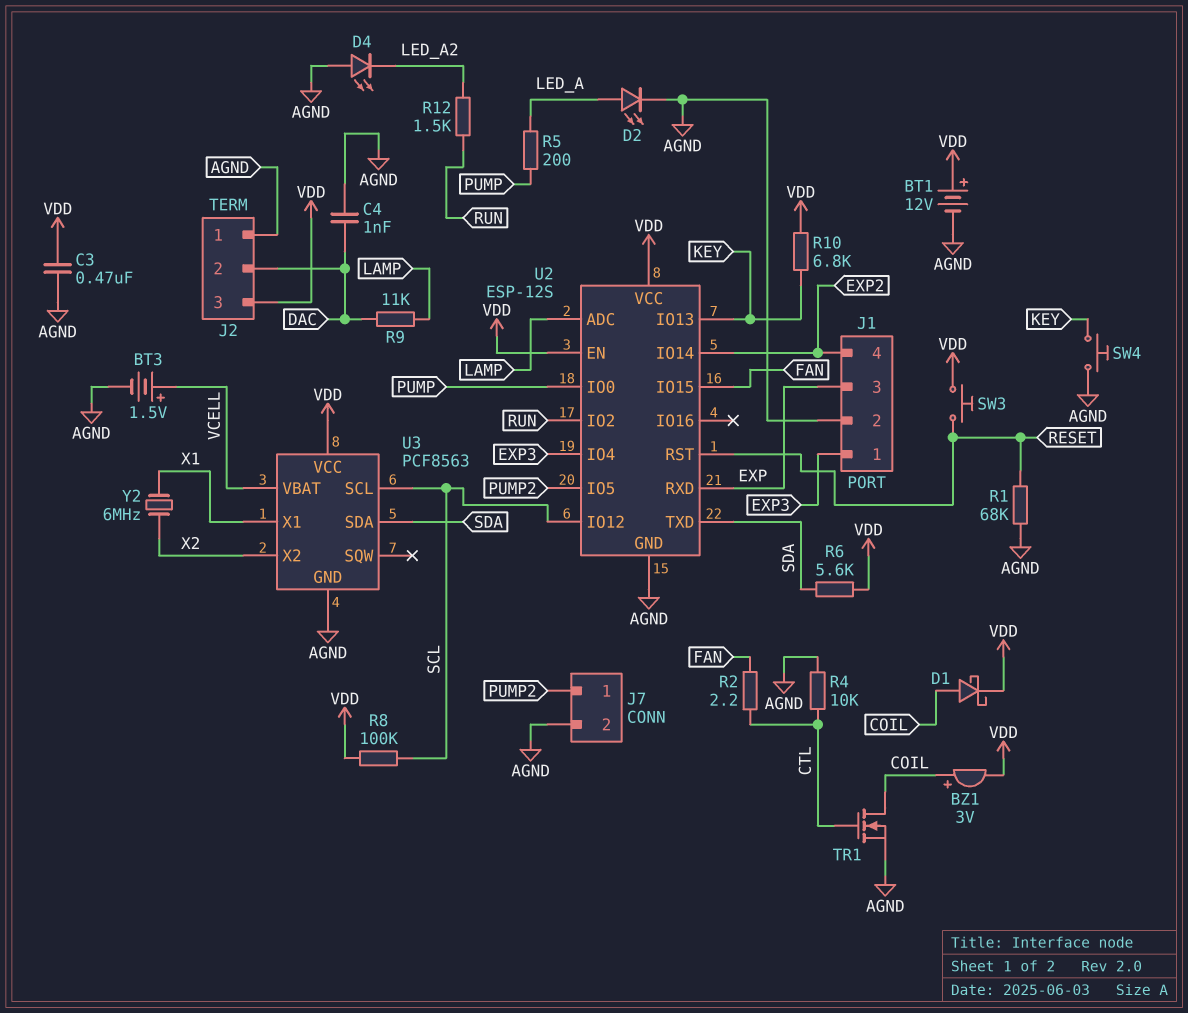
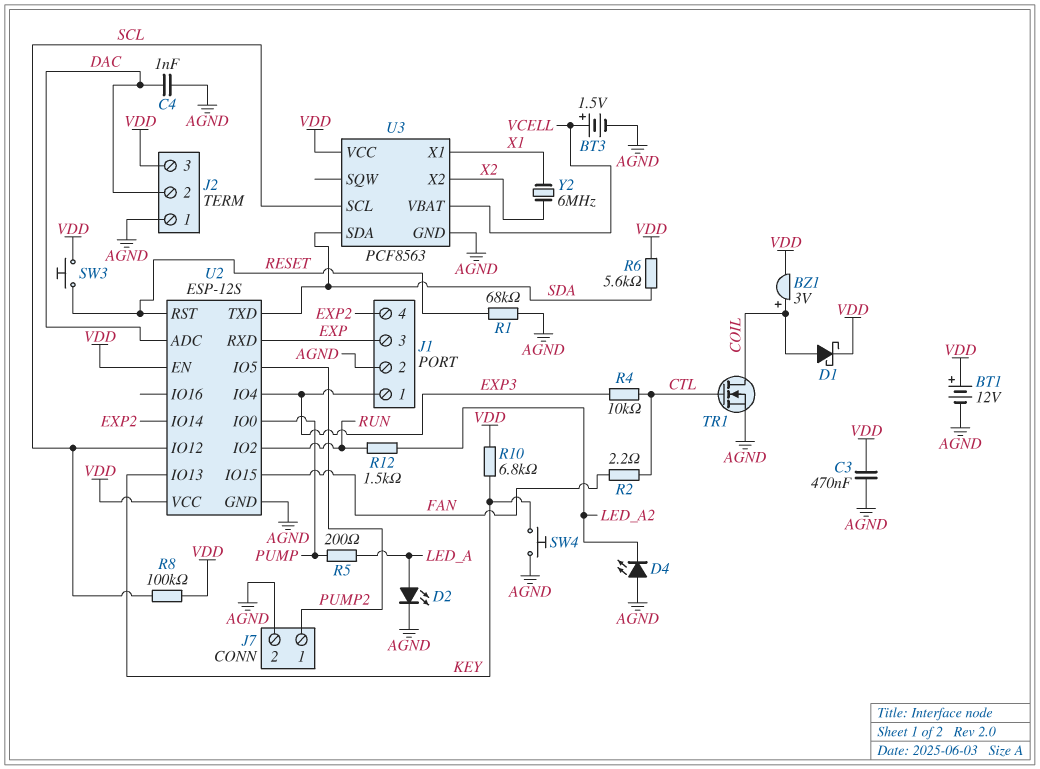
R4: 10k (AGND, CTL) -> 10k (CTL, EXP3)
R9: 11k (DAC, LAMP) -> none
U2 pin ADC: LAMP -> DAC

